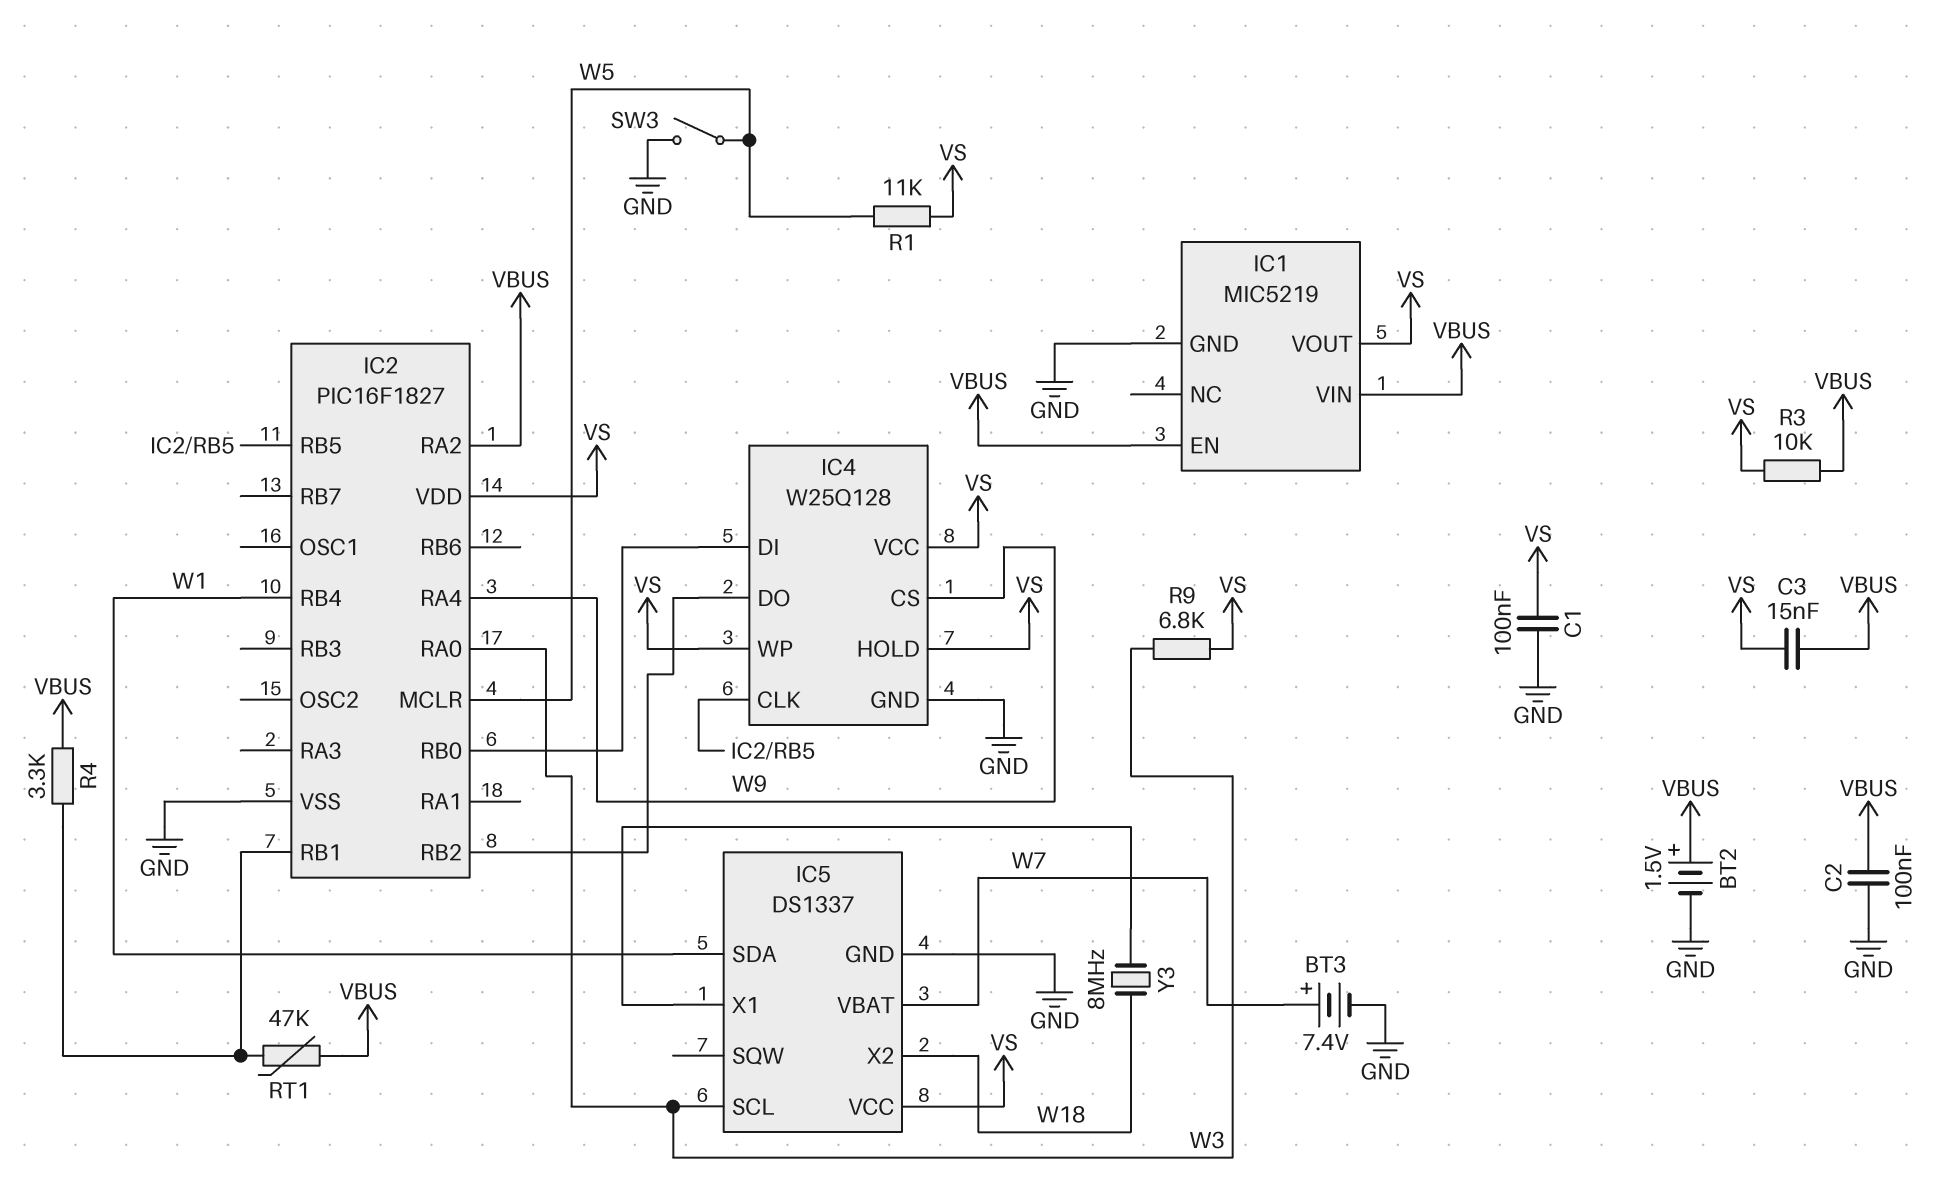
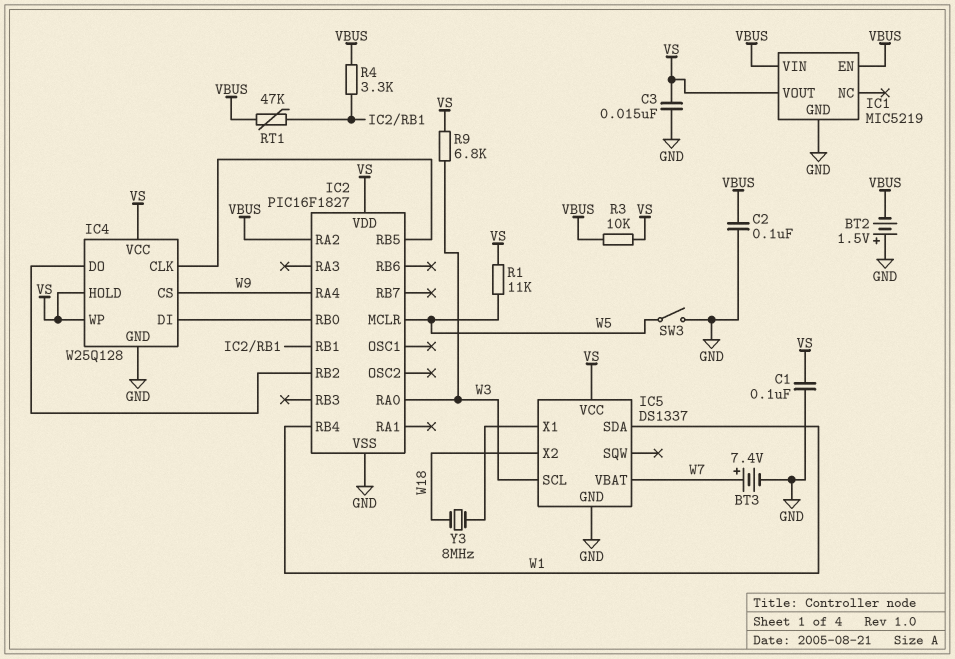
BT2: 1.5V (plus VBUS, minus GND) -> 1.5V (plus GND, minus VBUS)
C3: 15nF (VBUS, VS) -> 15nF (GND, VS)

